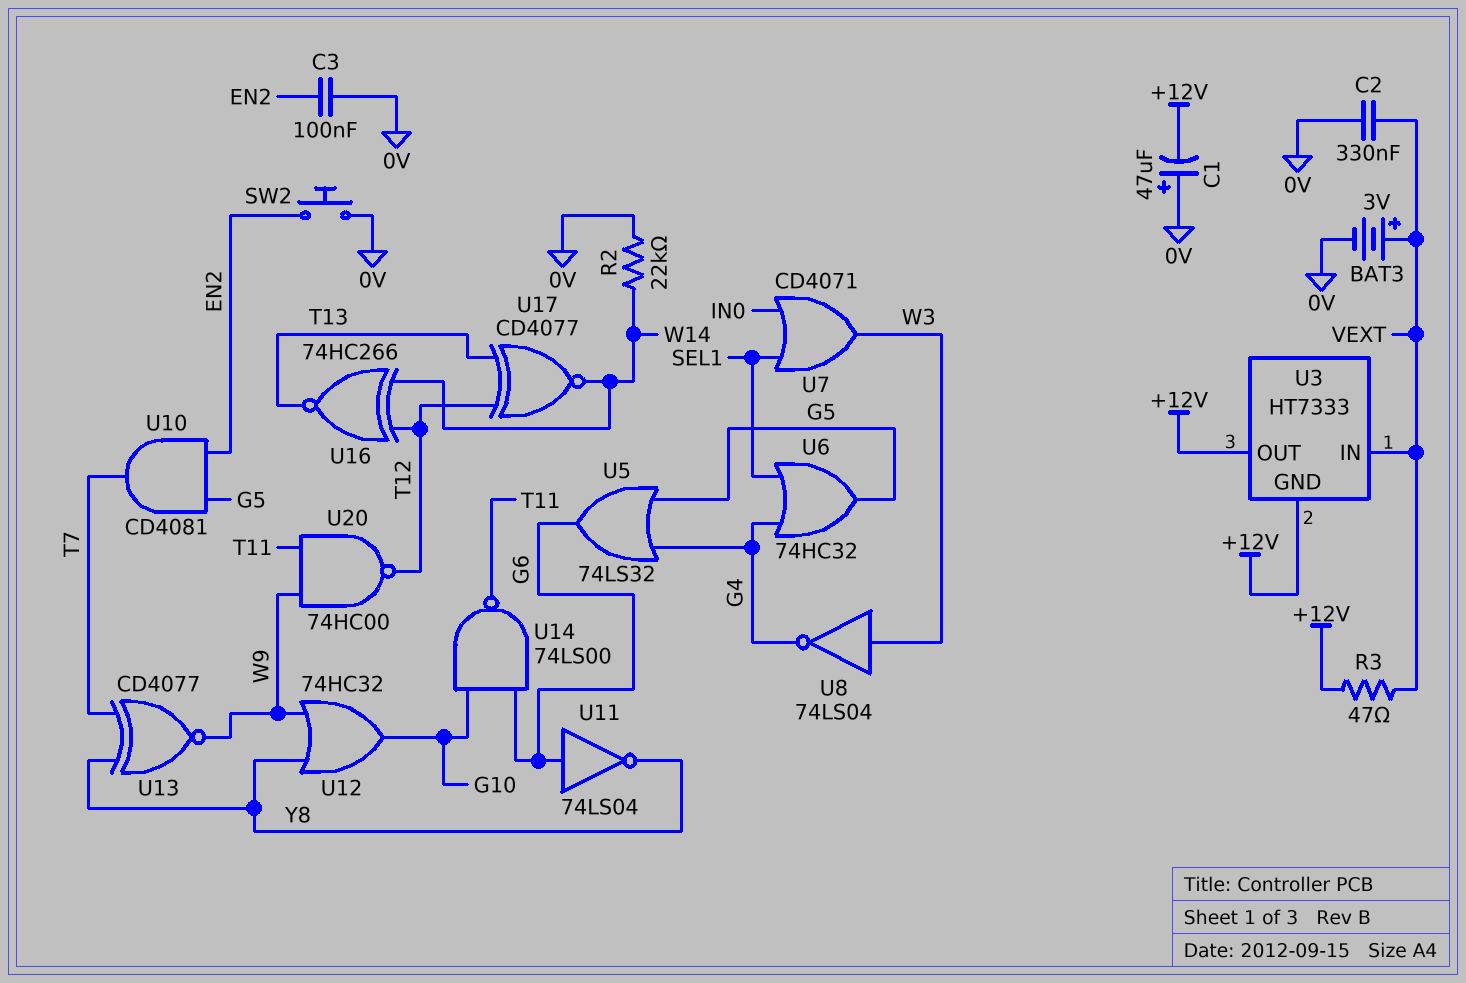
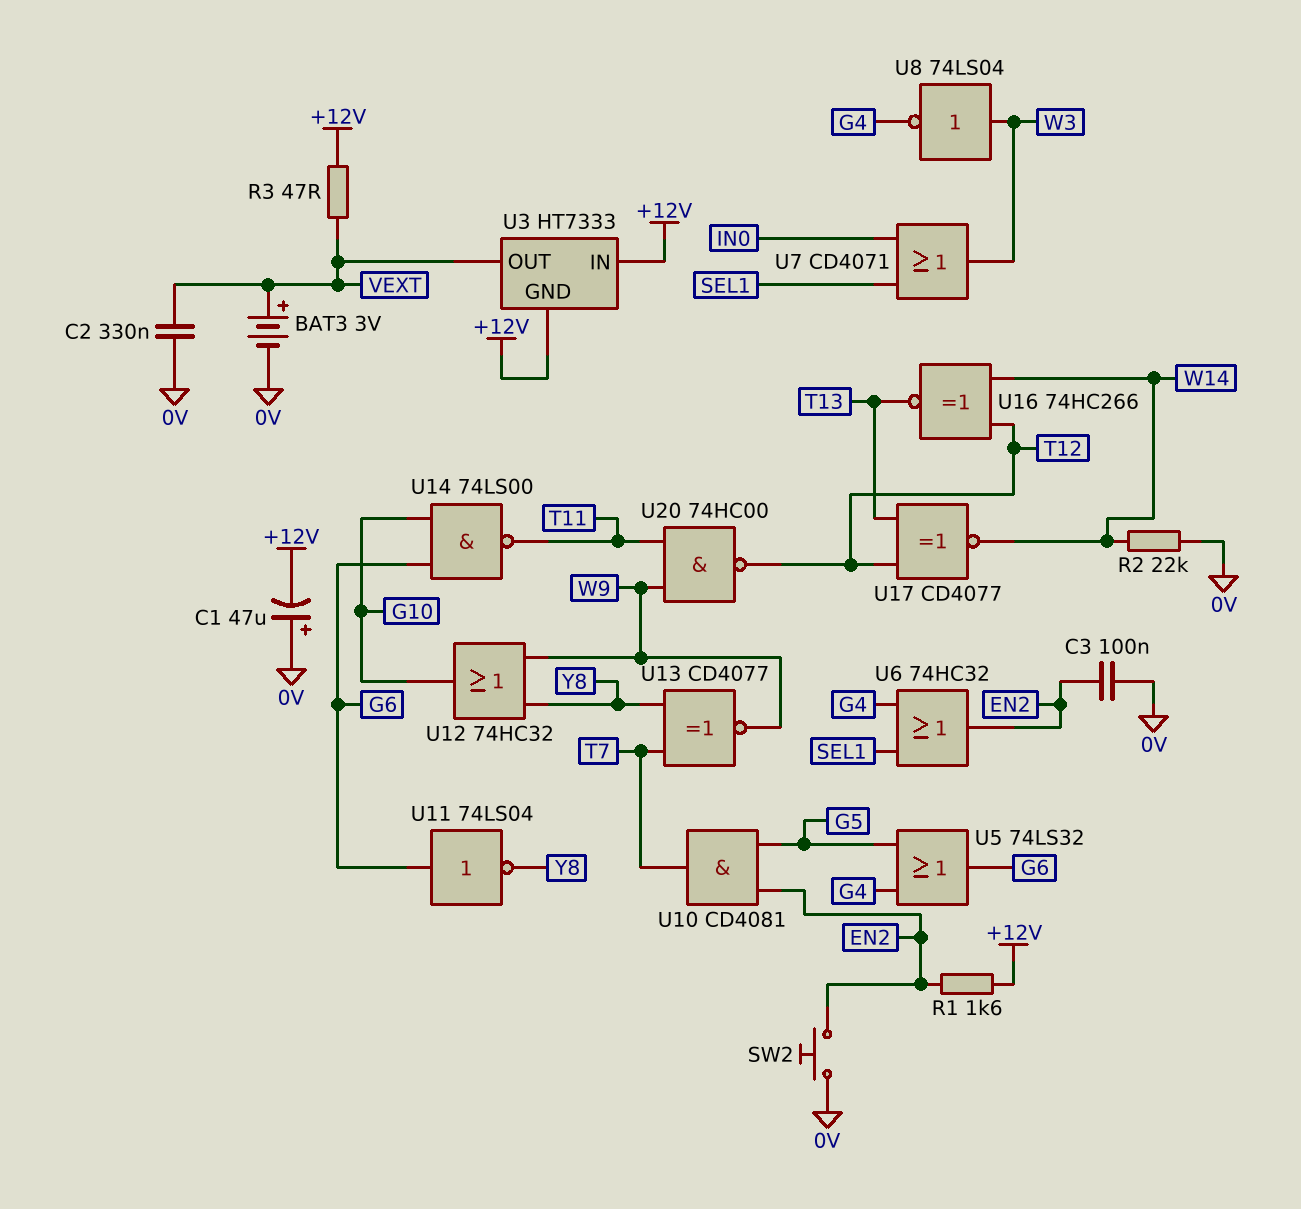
R1: none -> 1.6k (+12V, EN2)
U3 pin IN: VEXT -> +12V
U3 pin OUT: +12V -> VEXT
U6: OR 74HC32 (in G4, in SEL1, out G5) -> OR 74HC32 (in G4, in SEL1, out EN2)

